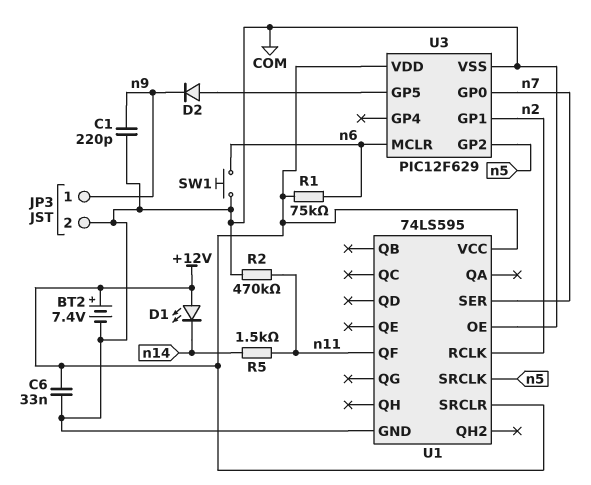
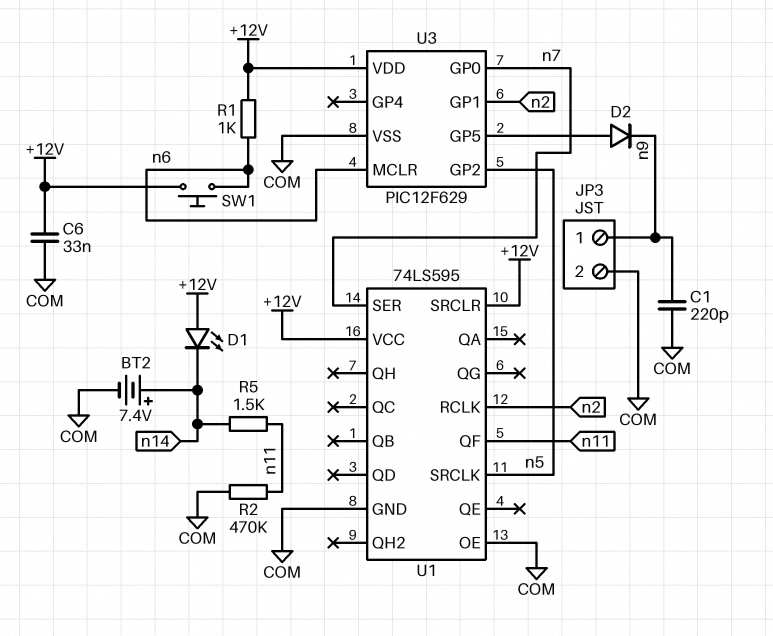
BT2: 7.4V (plus +12V, minus COM) -> 7.4V (plus n14, minus COM)
R1: 75k (+12V, n6) -> 1k (+12V, n6)
SW1: button (COM, n6) -> button (+12V, n6)

